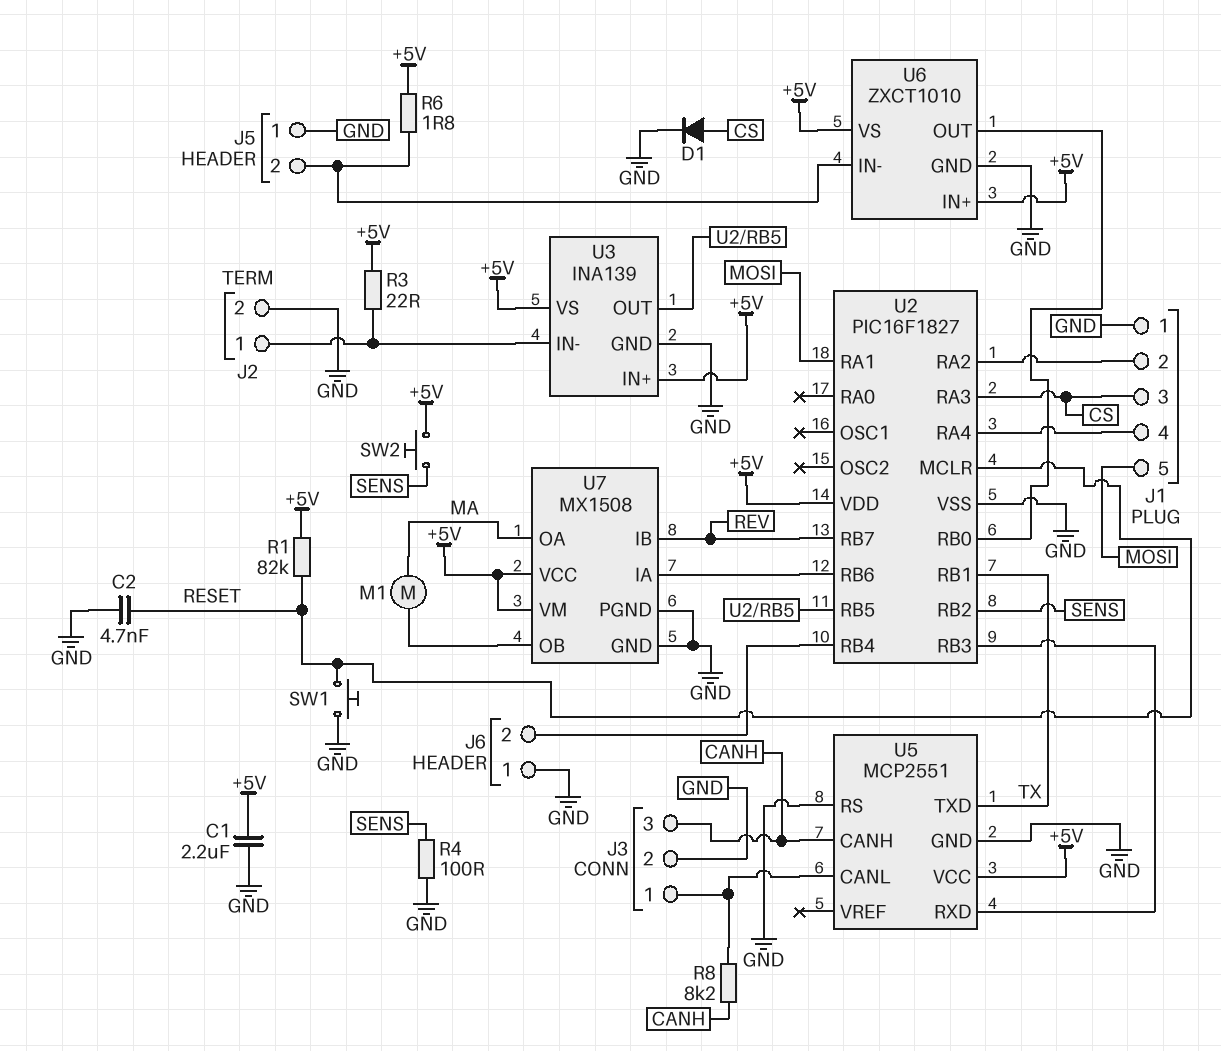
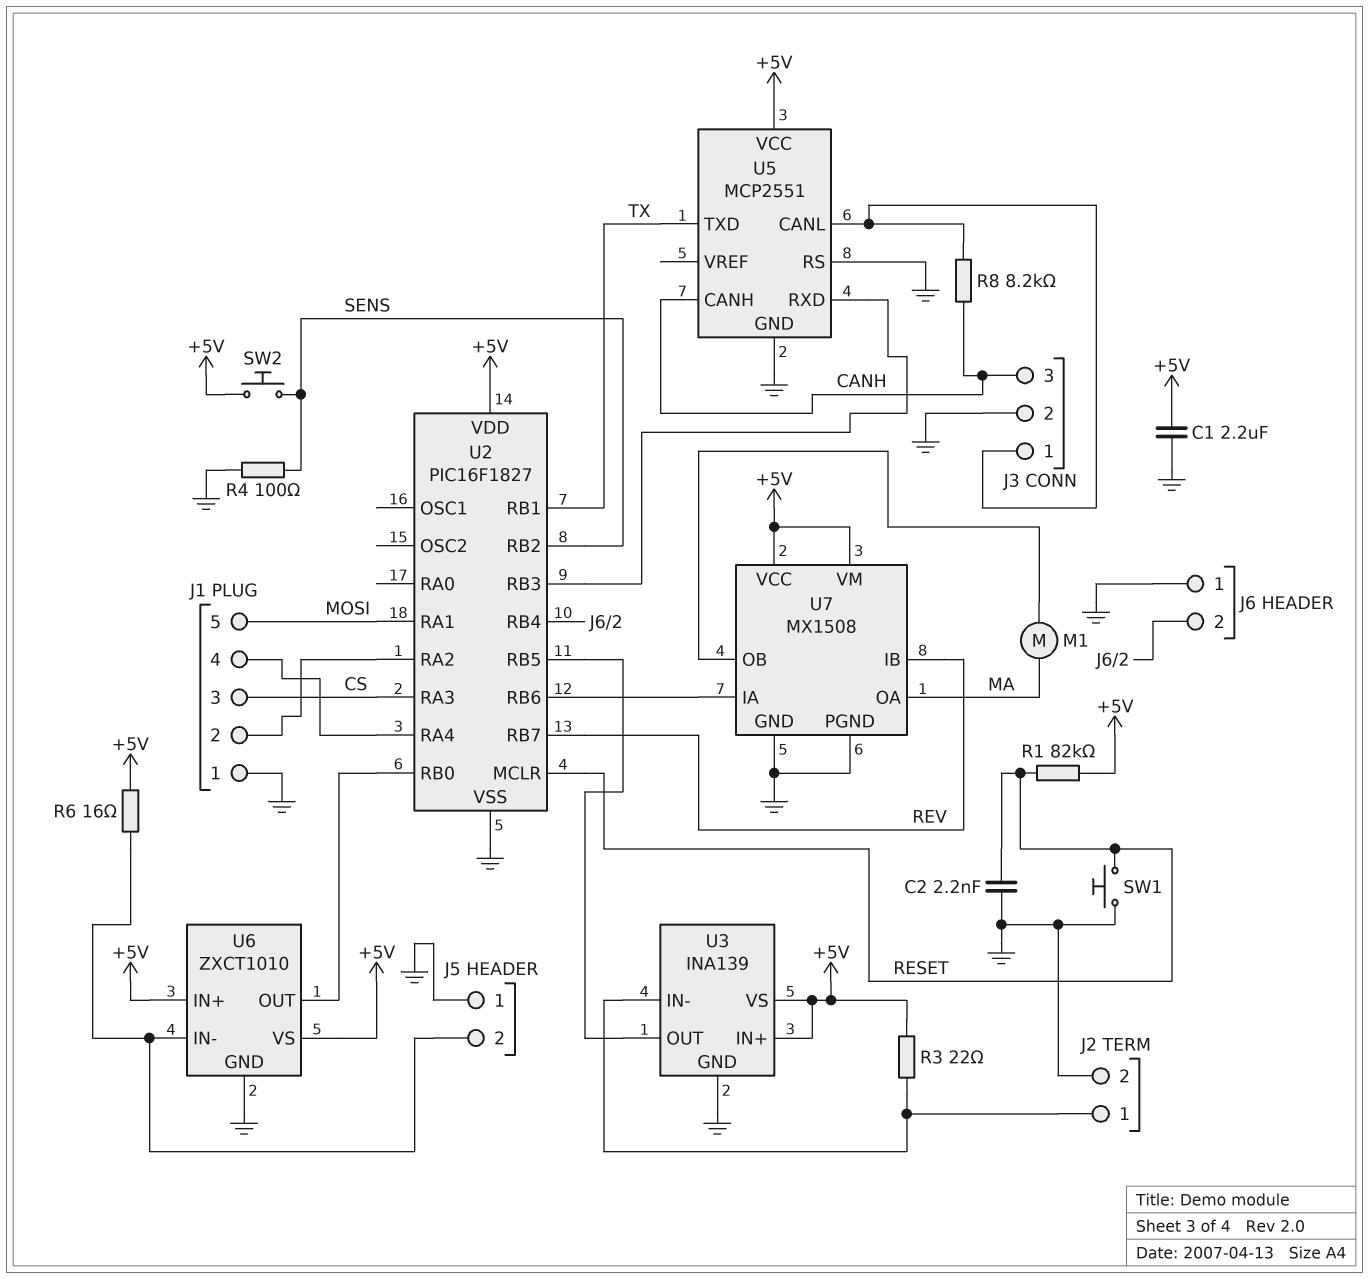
C2: 4.7nF (GND, RESET) -> 2.2nF (GND, RESET)
D1: diode (A CS, K GND) -> none
R6: 1.8 (+5V, J5/2) -> 16 (+5V, J5/2)

